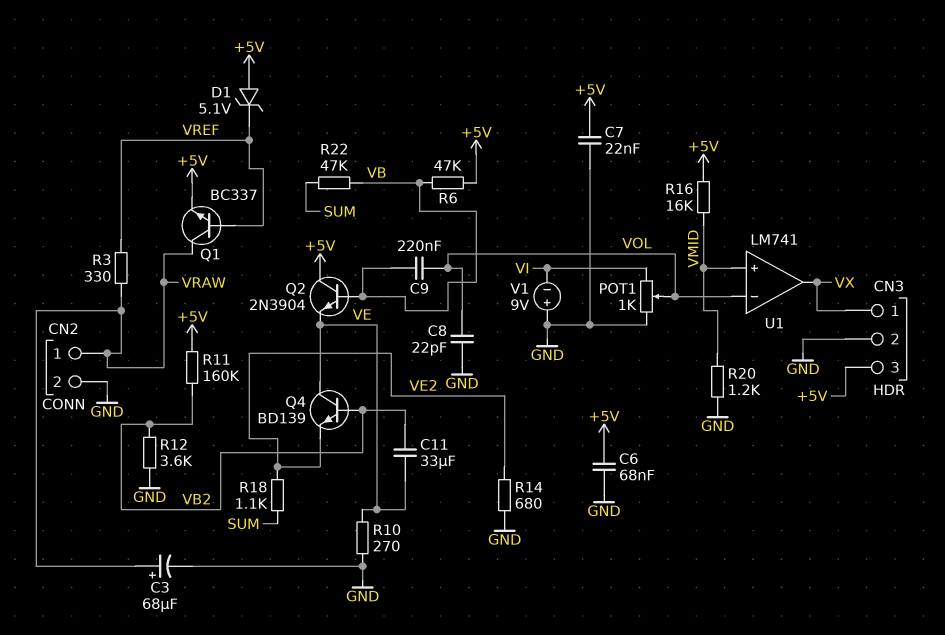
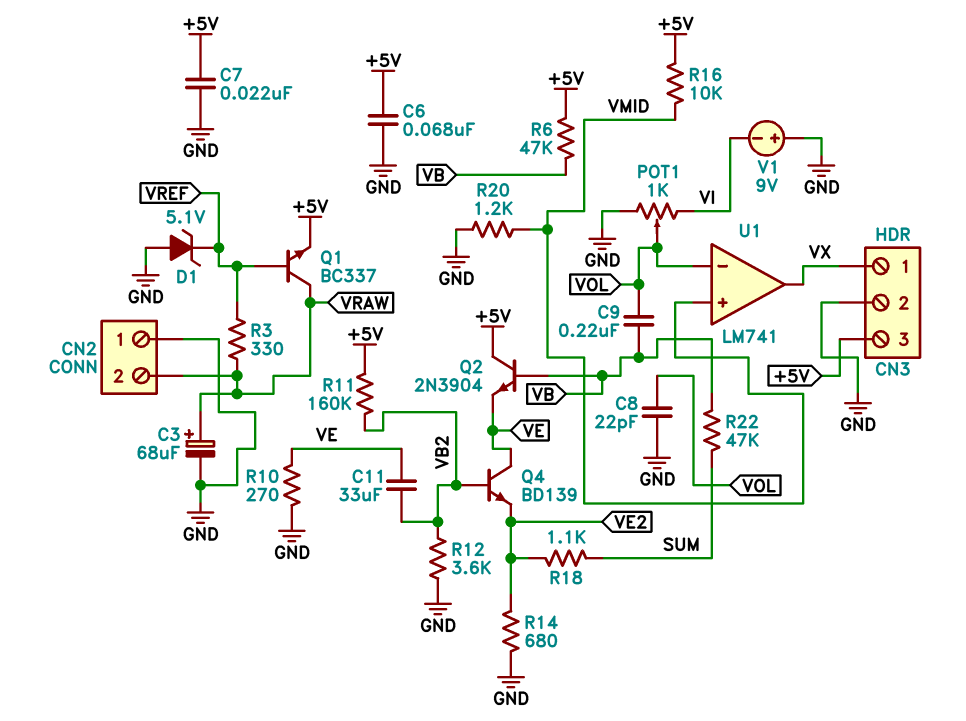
CN2 pin 1: VRAW -> GND
CN2 pin 2: GND -> VRAW
D1: zener 5.1V (A +5V, K VREF) -> zener 5.1V (A GND, K VREF)
R16: 16k (+5V, VMID) -> 10k (+5V, VMID)

